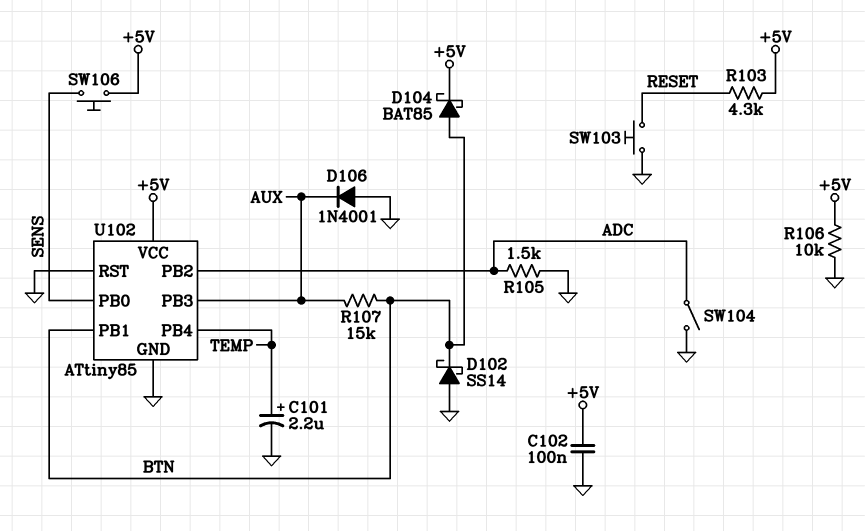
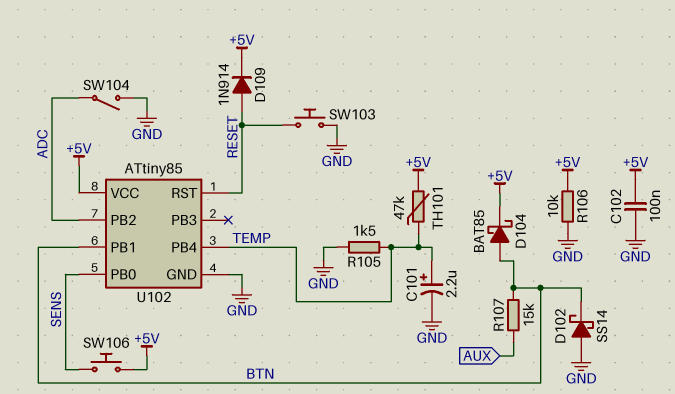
D106: diode 1N4001 (A GND, K AUX) -> none
D109: none -> diode 1N914 (A RESET, K +5V)
R103: 4.3k (+5V, RESET) -> none
R105: 1.5k (ADC, GND) -> 1.5k (GND, TEMP)
TH101: none -> 47k (+5V, TEMP)
U102 pin PB3: AUX -> none
U102 pin RST: GND -> RESET

